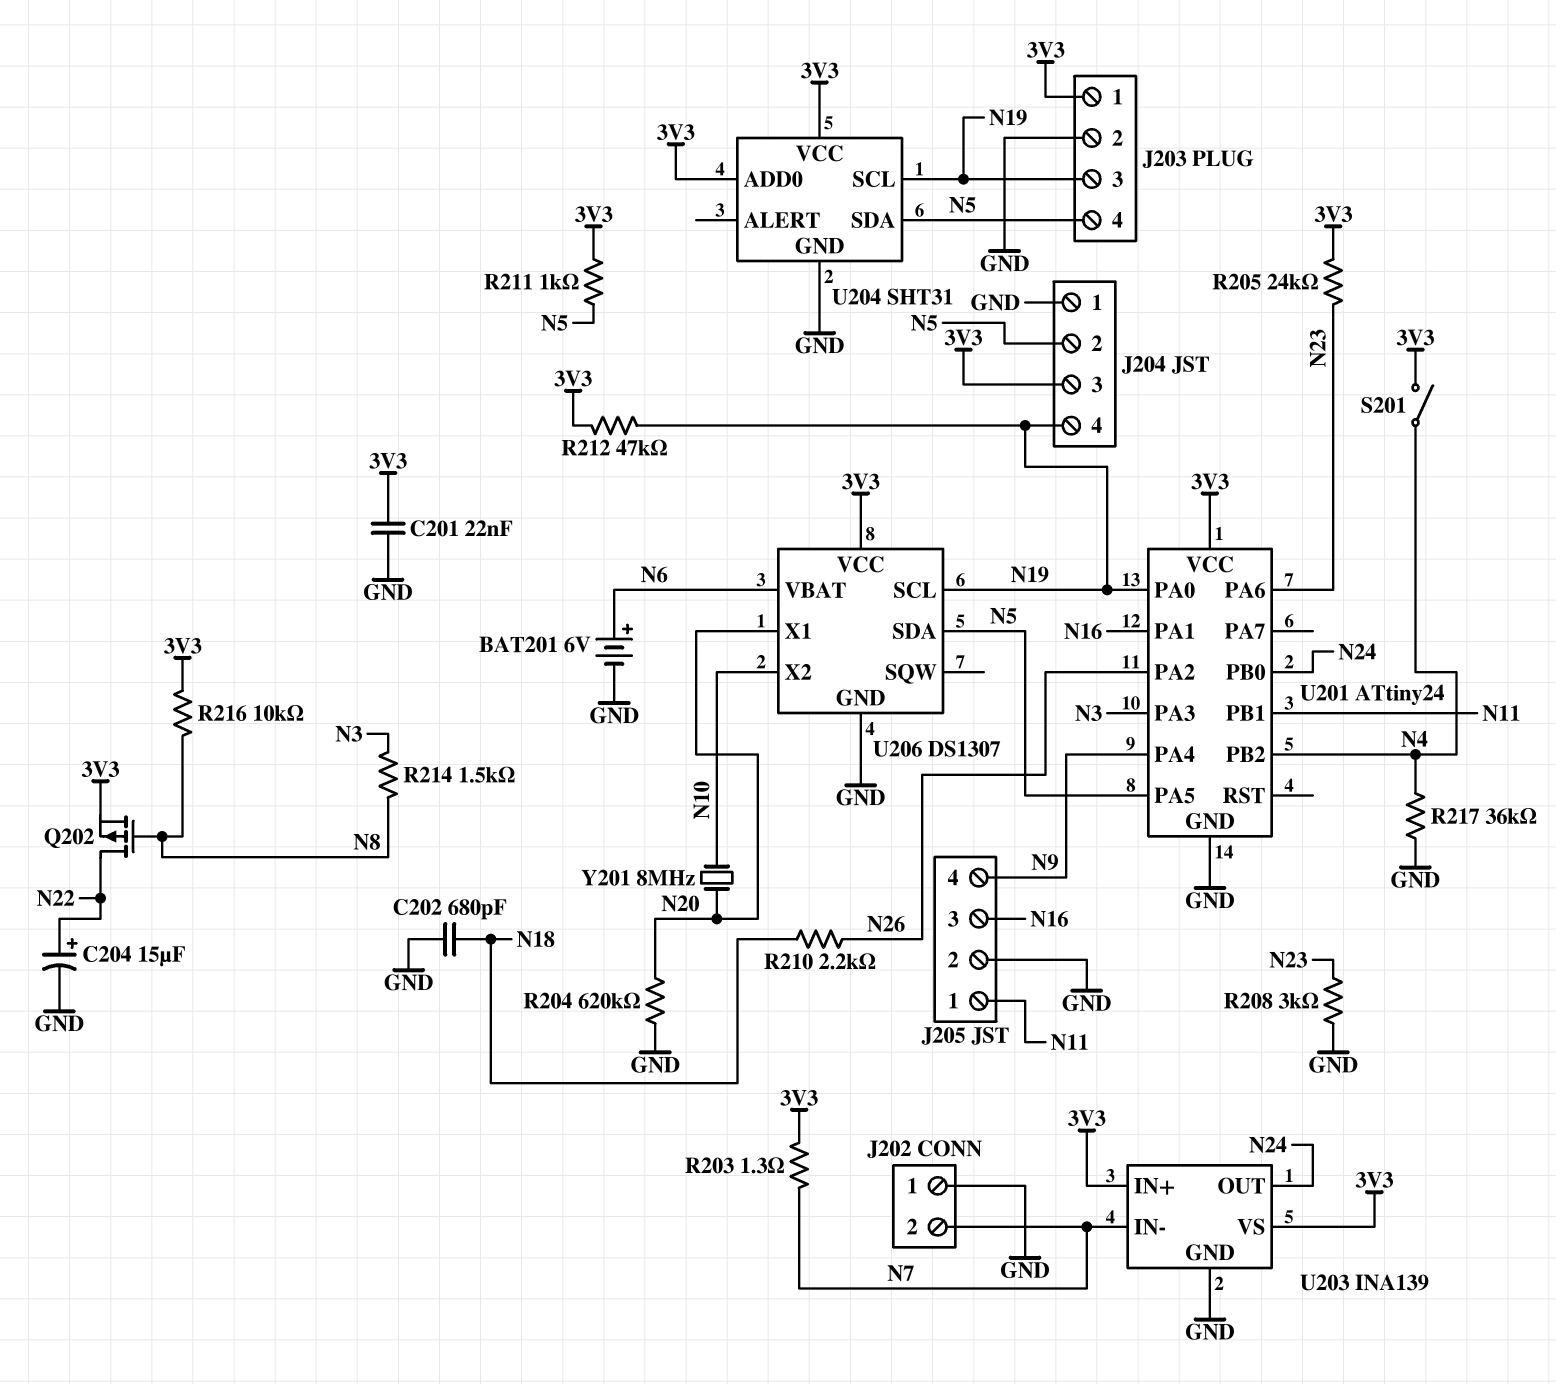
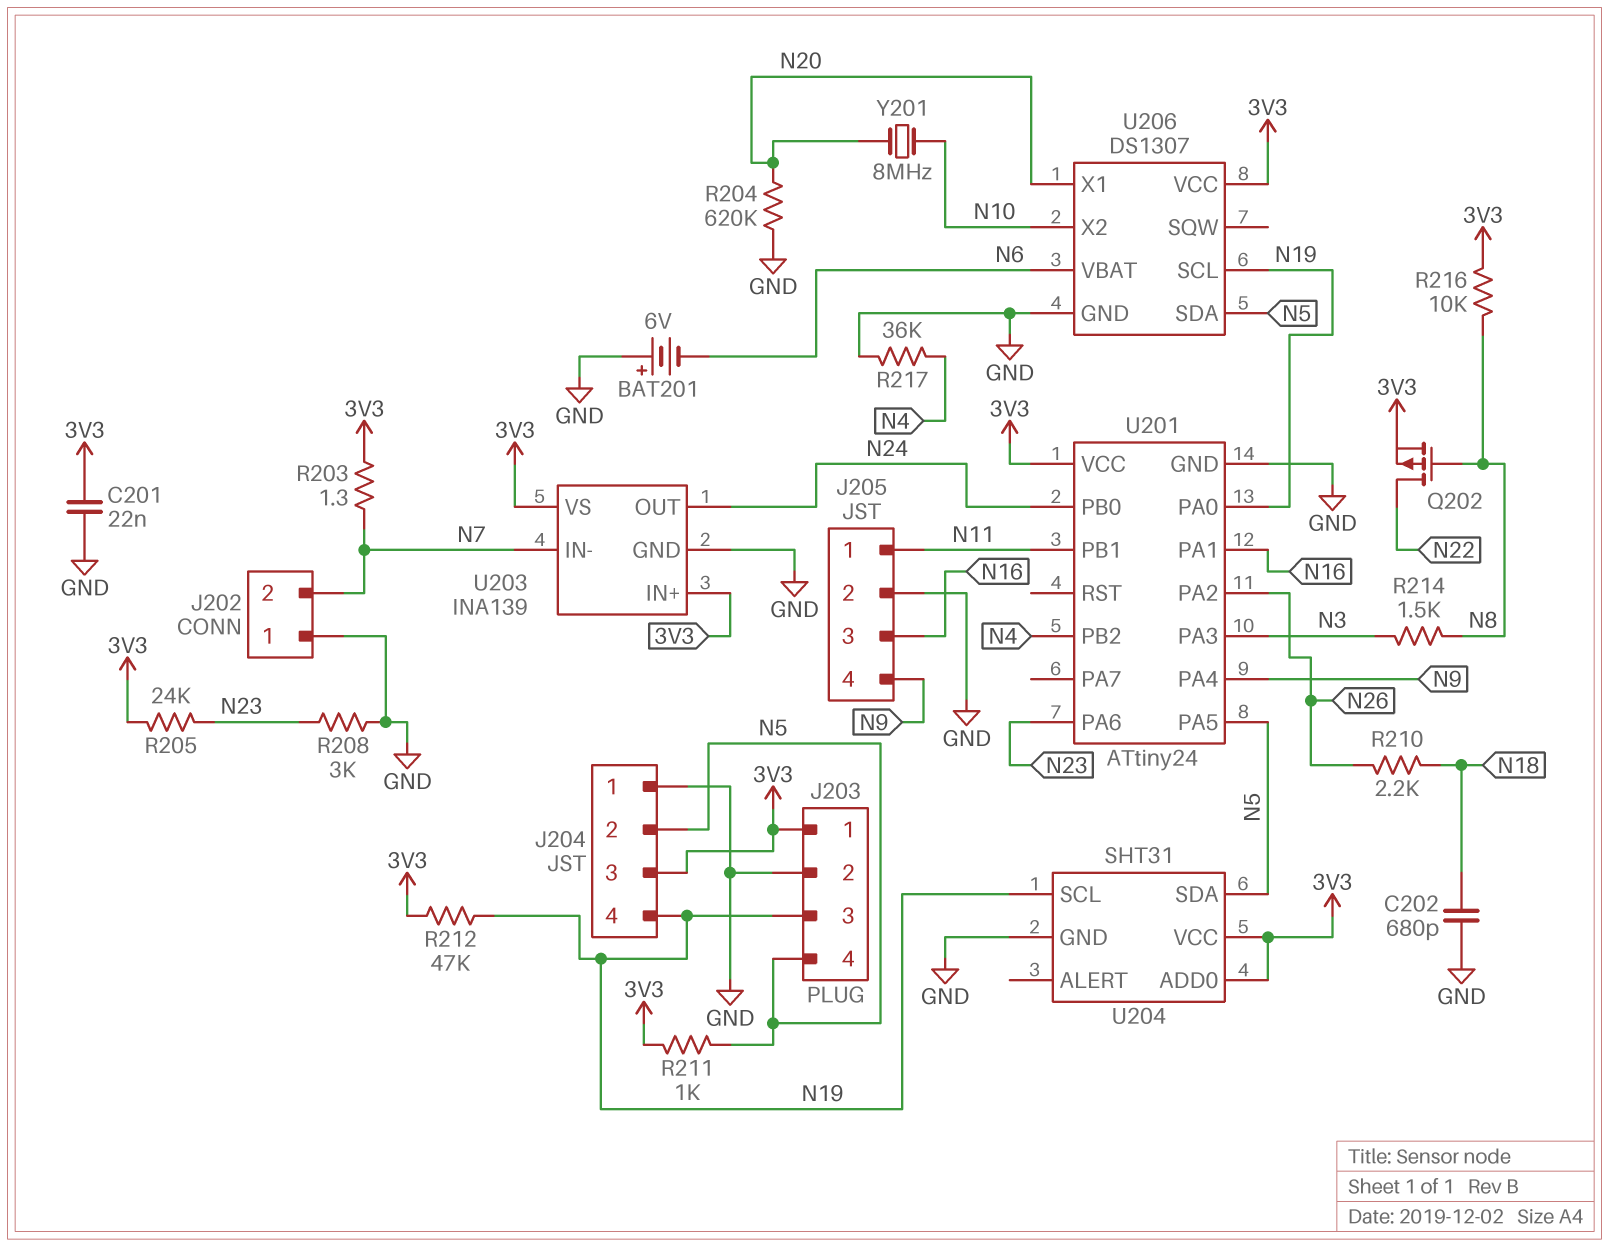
BAT201: 6V (plus N6, minus GND) -> 6V (plus GND, minus N6)
C204: 15uF (plus N22, minus GND) -> none
S201: switch (3V3, N4) -> none

